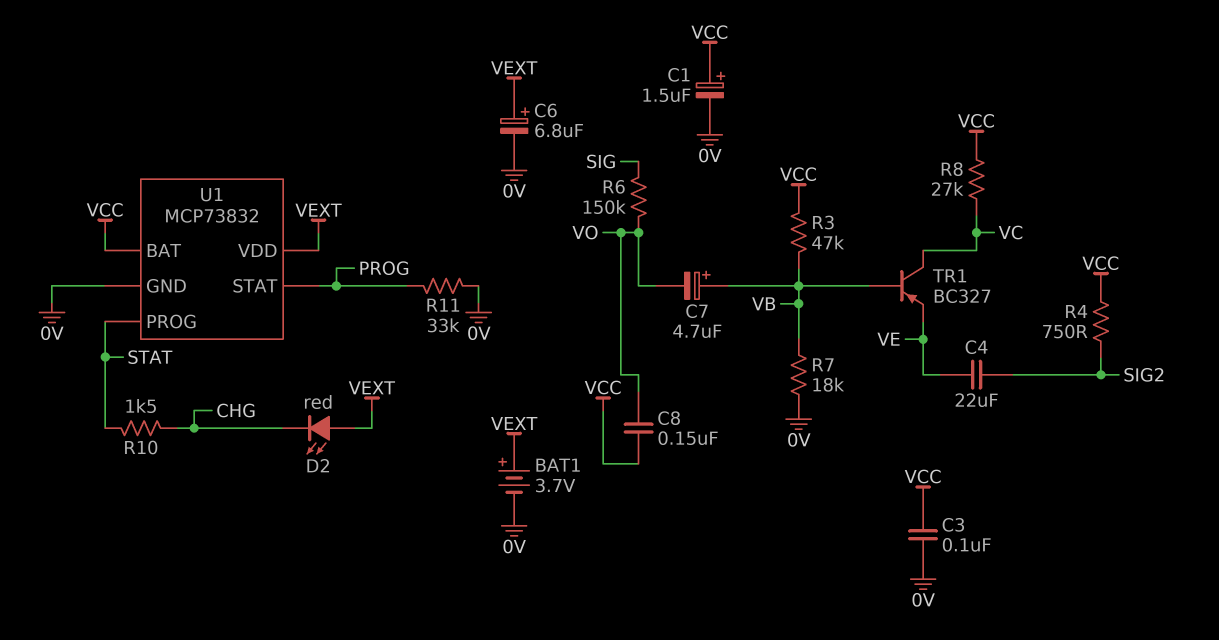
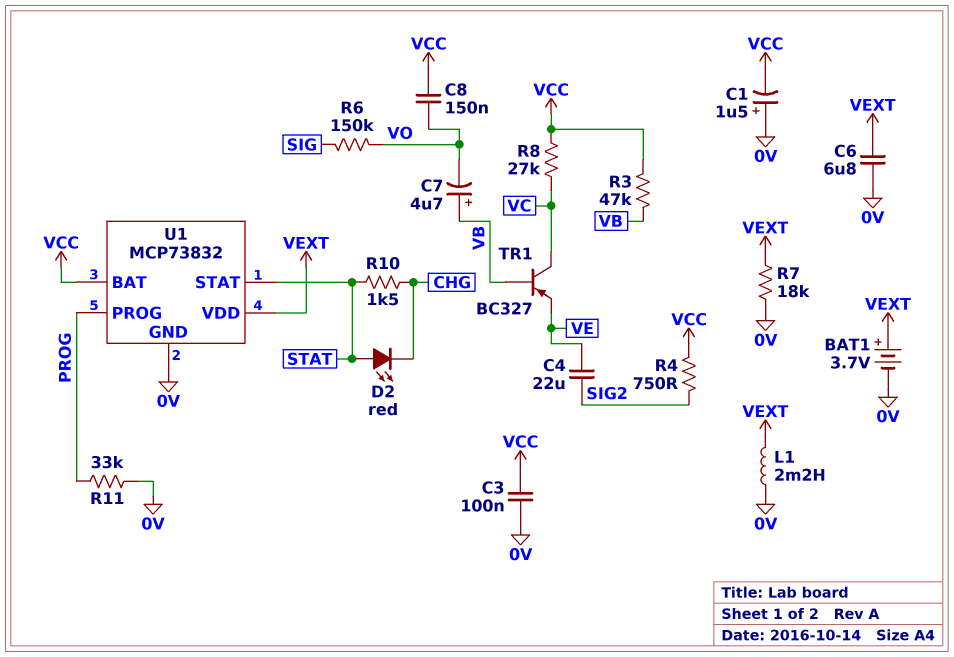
C1: 1.5uF (plus VCC, minus 0V) -> 1.5uF (plus 0V, minus VCC)
C6: 6.8uF (plus VEXT, minus 0V) -> 6.8uF (0V, VEXT)
D2: LED red (A VEXT, K CHG) -> LED red (A STAT, K CHG)
L1: none -> 2.2mH (0V, VEXT)
R7: 18k (0V, VB) -> 18k (0V, VEXT)
U1 pin PROG: STAT -> PROG
U1 pin STAT: PROG -> STAT

